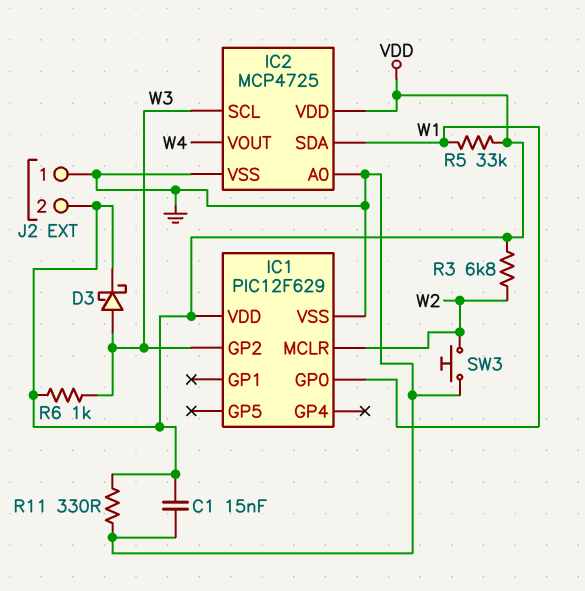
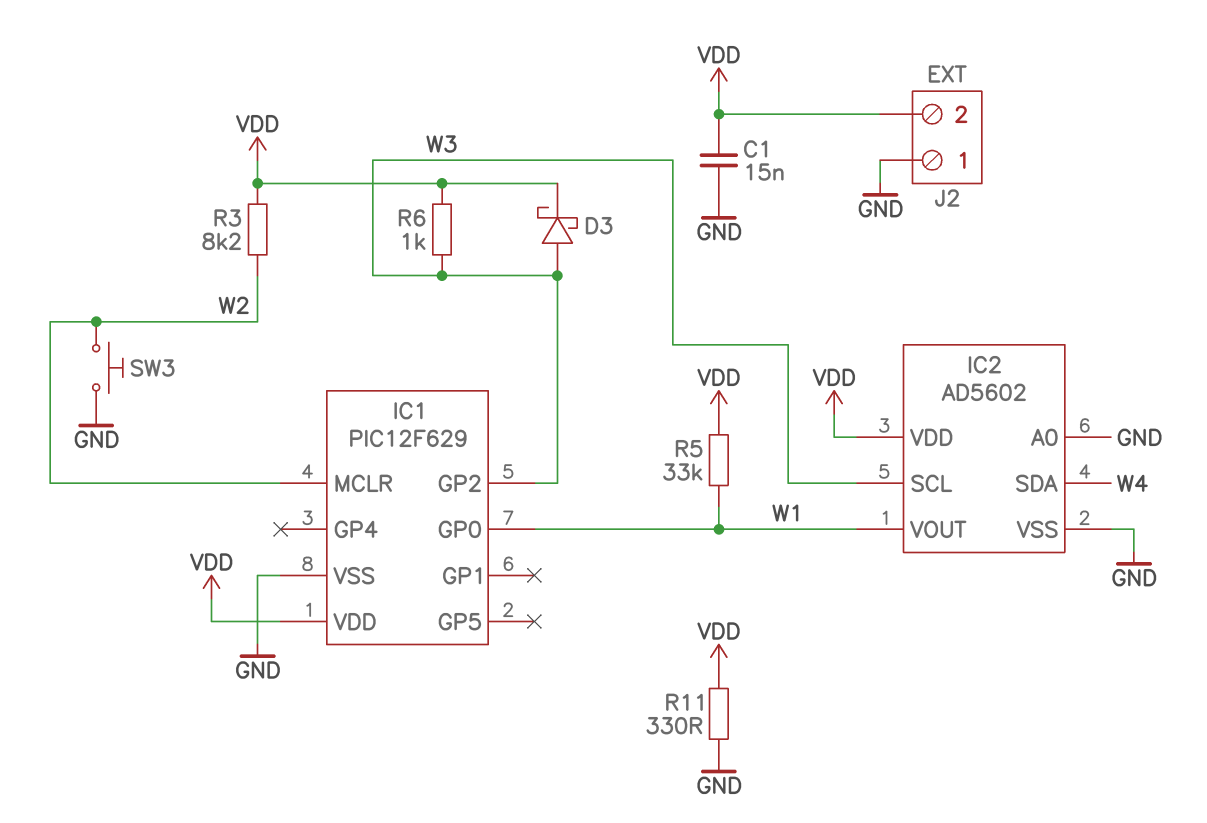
IC2: MCP4725 -> AD5602
IC2 pin SDA: W1 -> W4
IC2 pin VOUT: W4 -> W1
R3: 6.8k (VDD, W2) -> 8.2k (VDD, W2)

